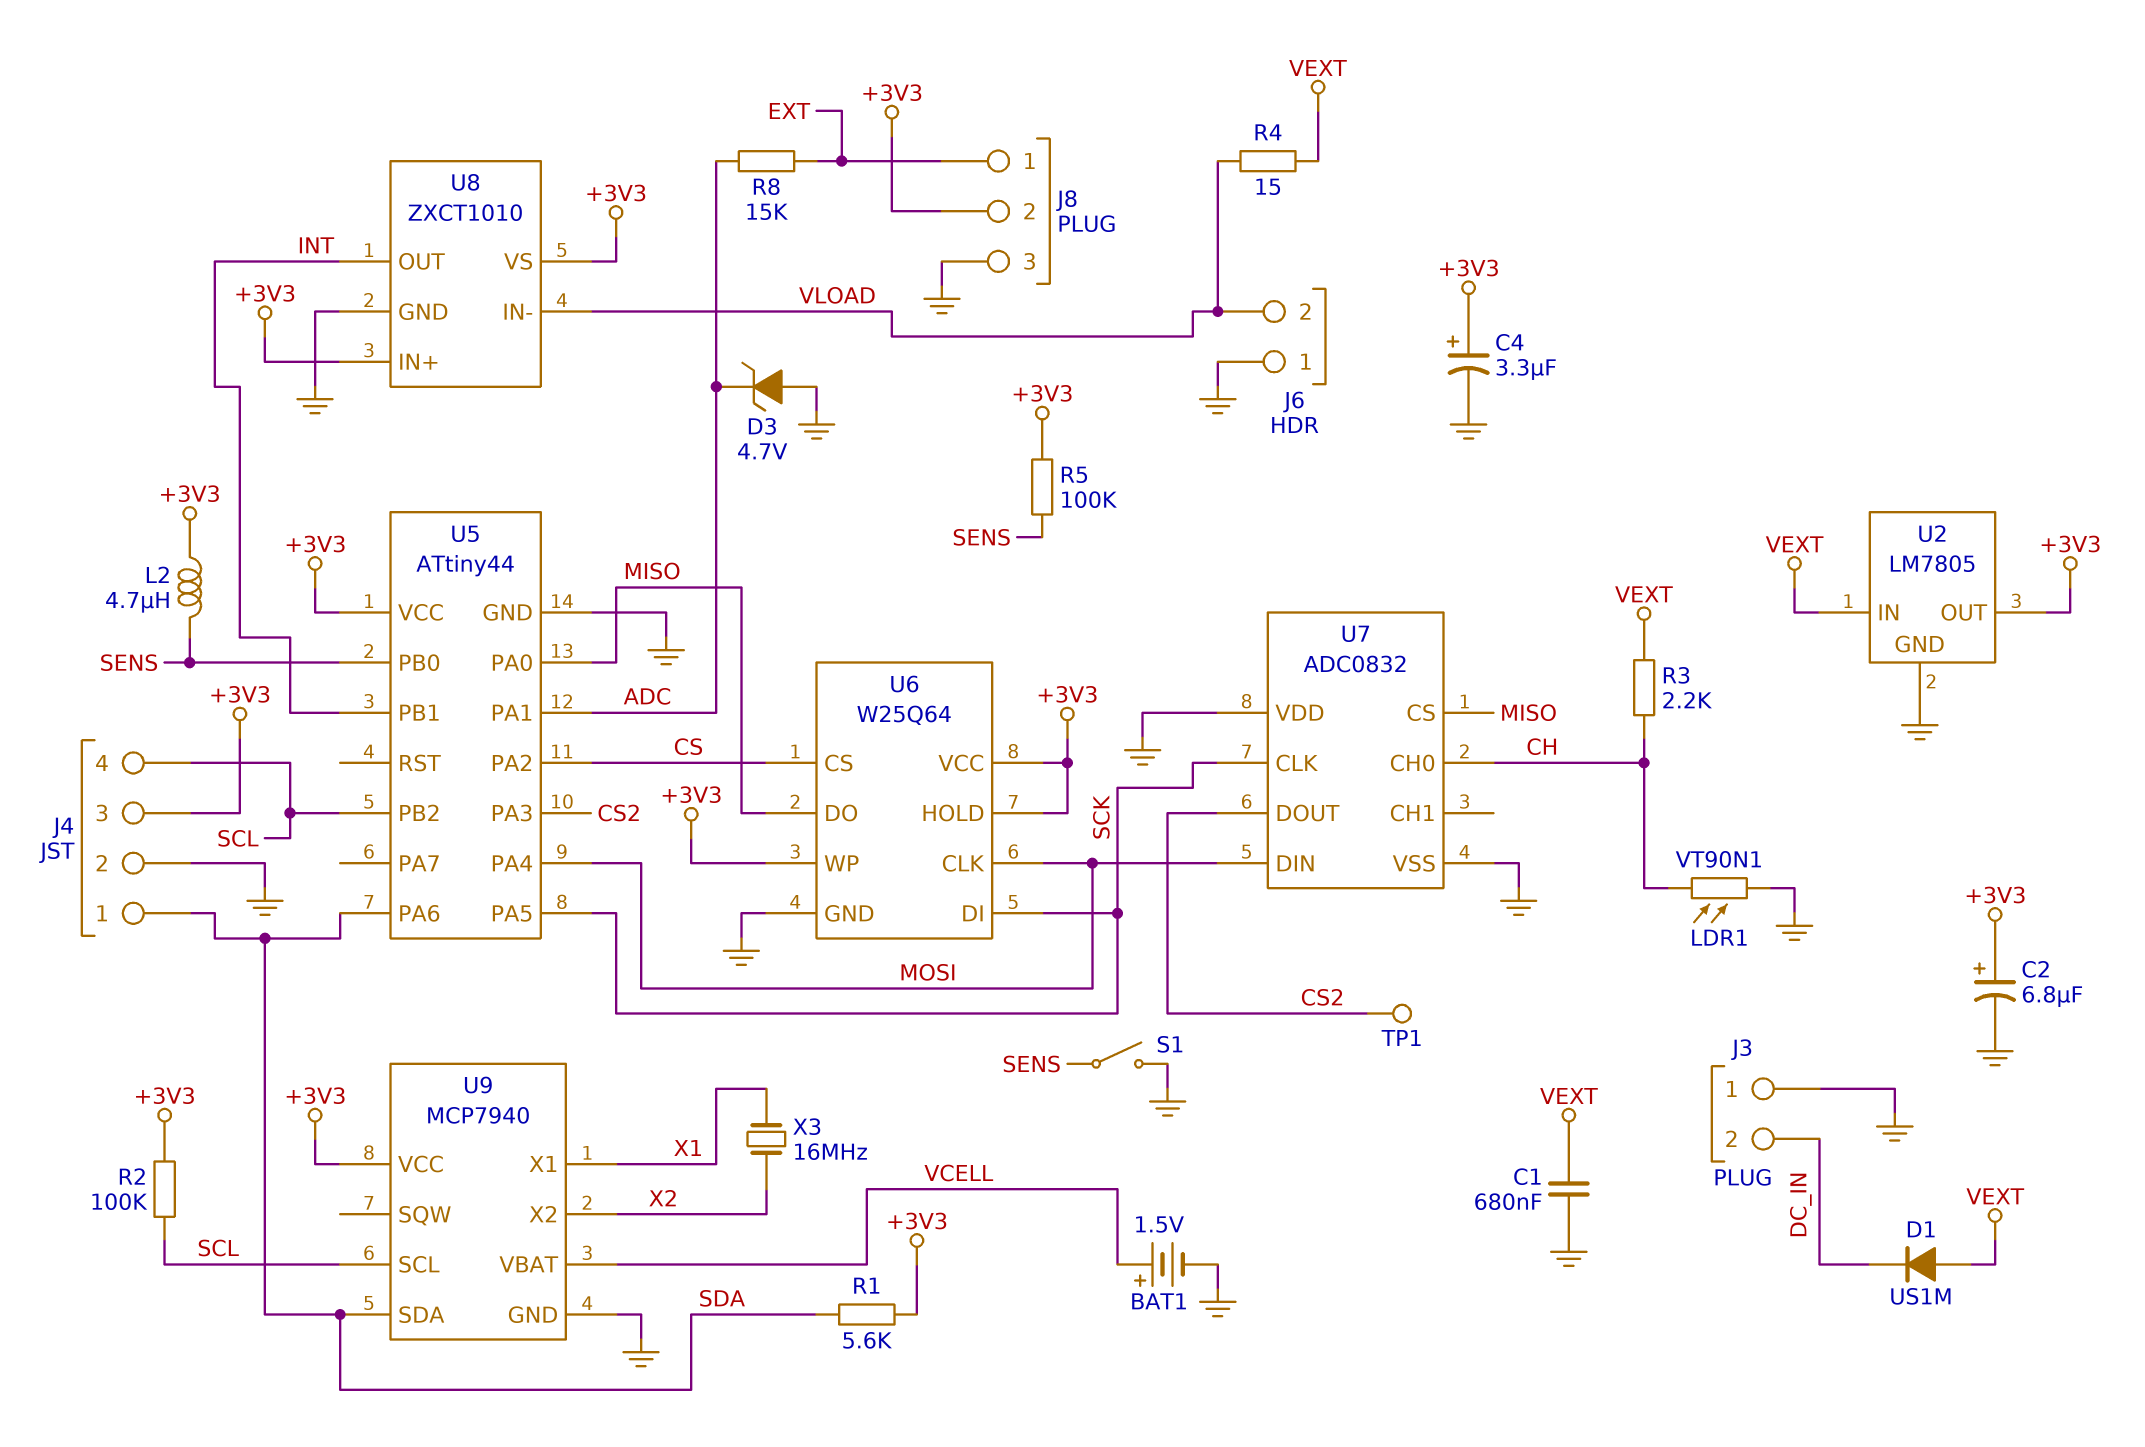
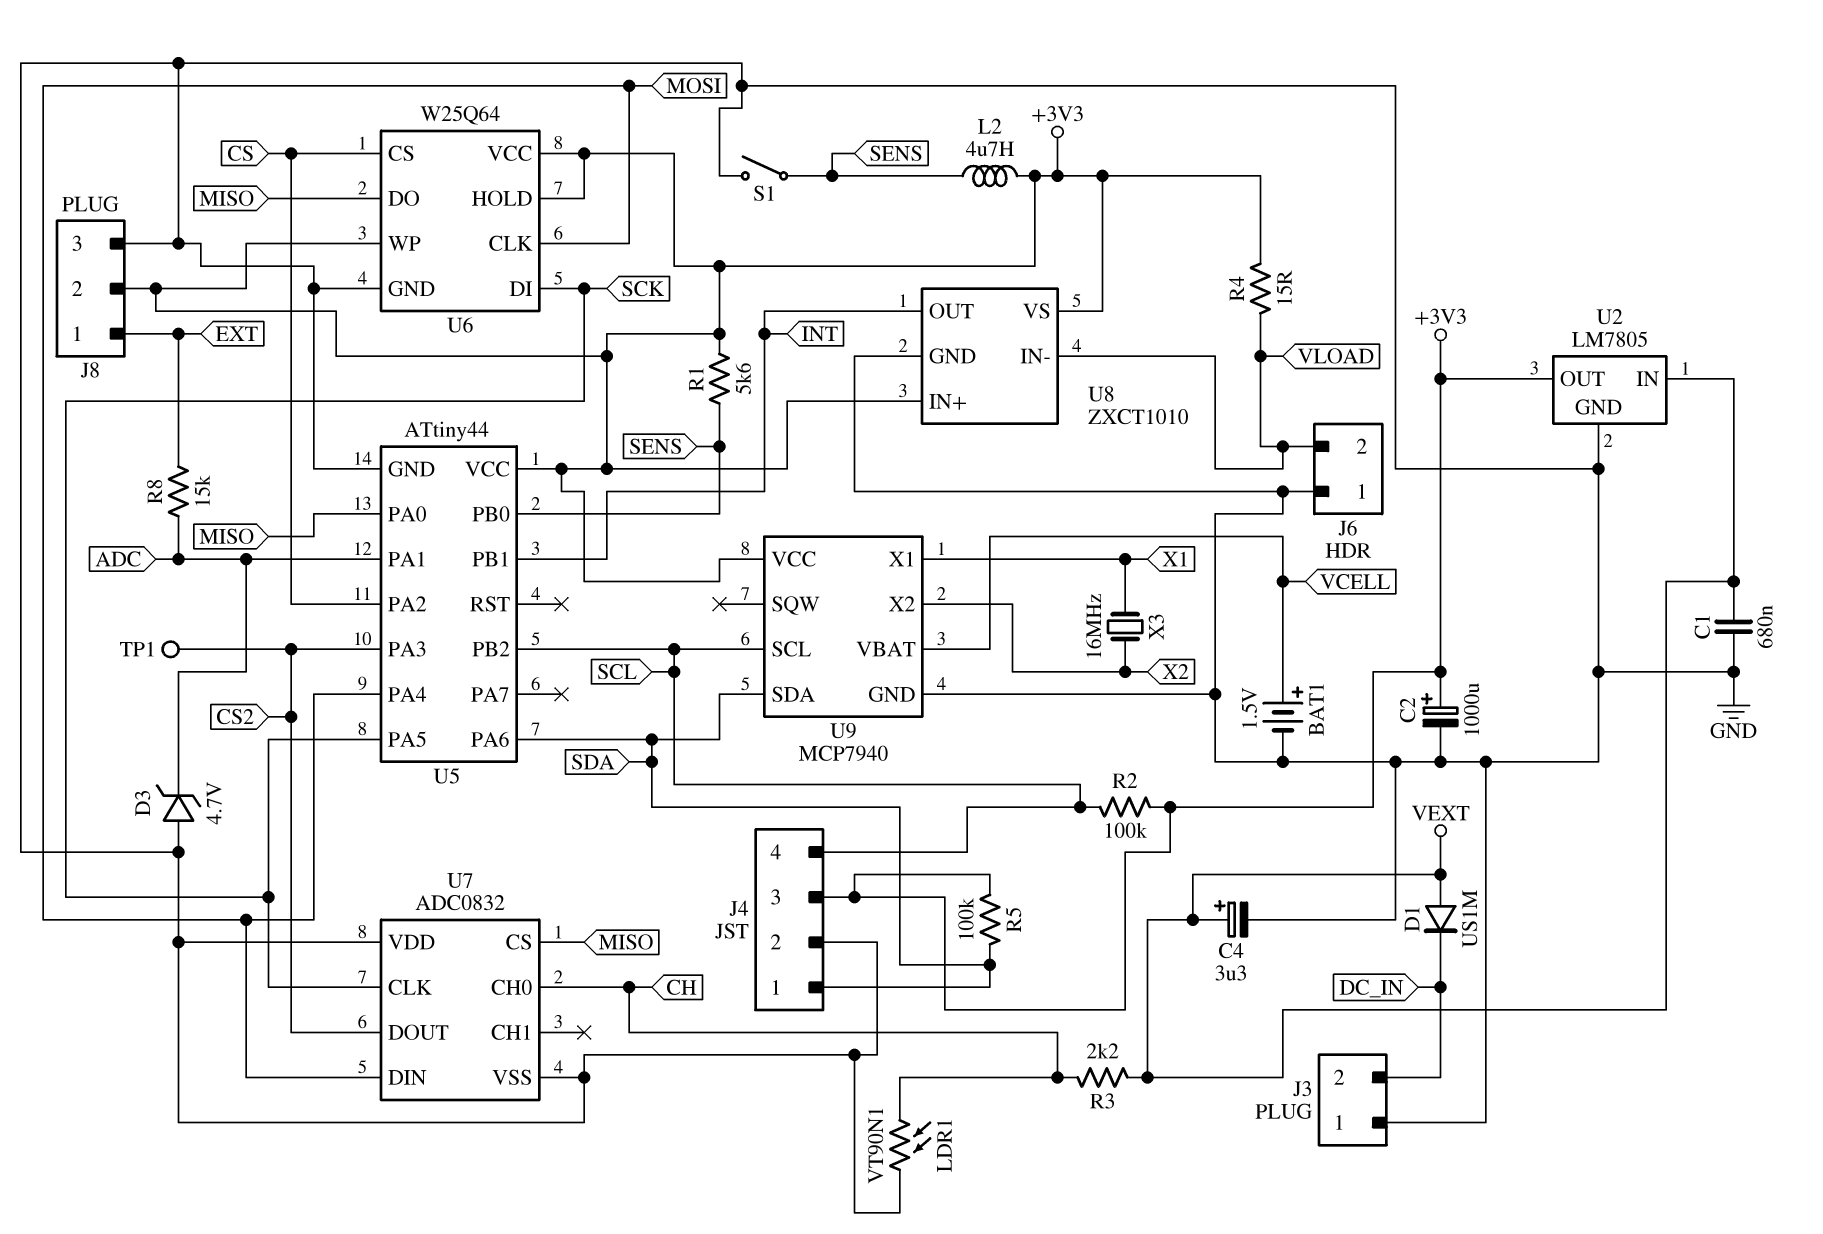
C2: 6.8uF (plus +3V3, minus GND) -> 1000uF (plus +3V3, minus GND)
C4: 3.3uF (plus +3V3, minus GND) -> 3.3uF (plus VEXT, minus GND)
R1: 5.6k (+3V3, SDA) -> 5.6k (+3V3, SENS)
R4: 15 (VEXT, VLOAD) -> 15 (+3V3, VLOAD)
R5: 100k (+3V3, SENS) -> 100k (+3V3, SDA)

